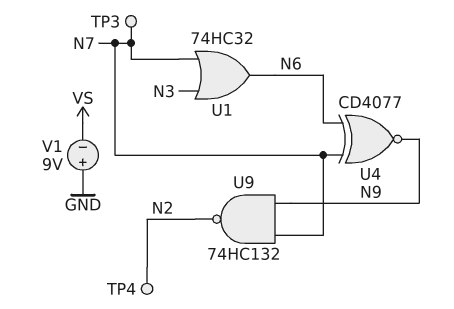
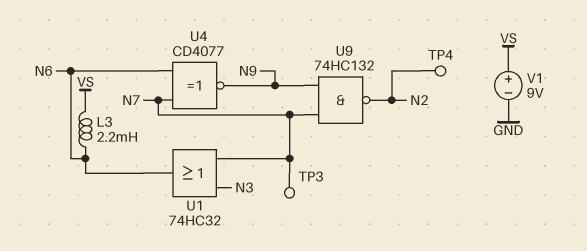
L3: none -> 2.2mH (N6, VS)
V1: 9V (plus GND, minus VS) -> 9V (plus VS, minus GND)

